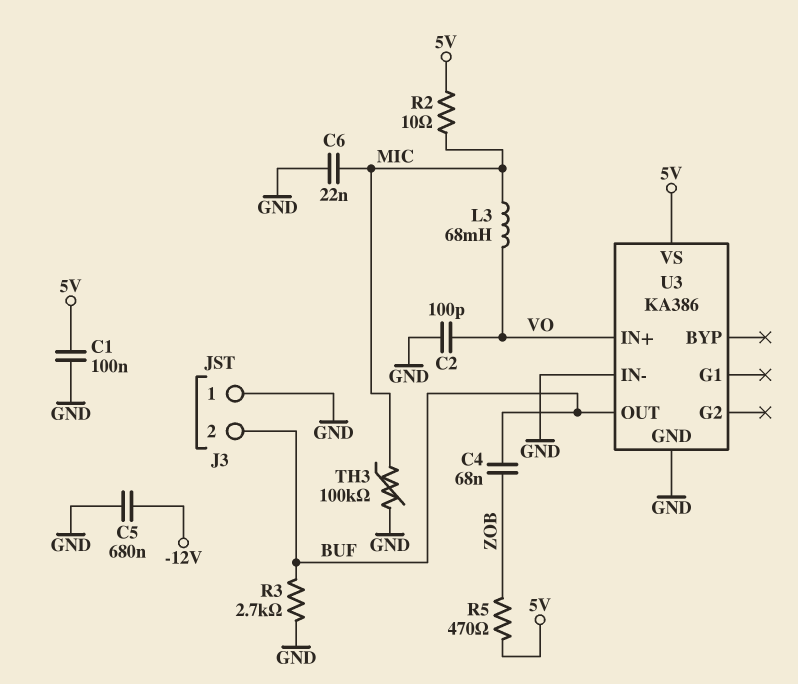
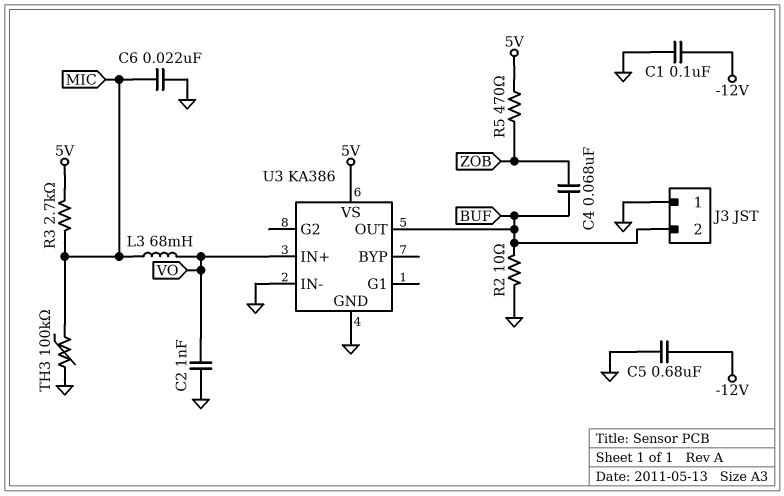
C1: 100nF (5V, GND) -> 100nF (-12V, GND)
C2: 100pF (GND, VO) -> 1nF (GND, VO)
R2: 10 (5V, MIC) -> 10 (BUF, GND)
R3: 2.7k (BUF, GND) -> 2.7k (5V, MIC)

